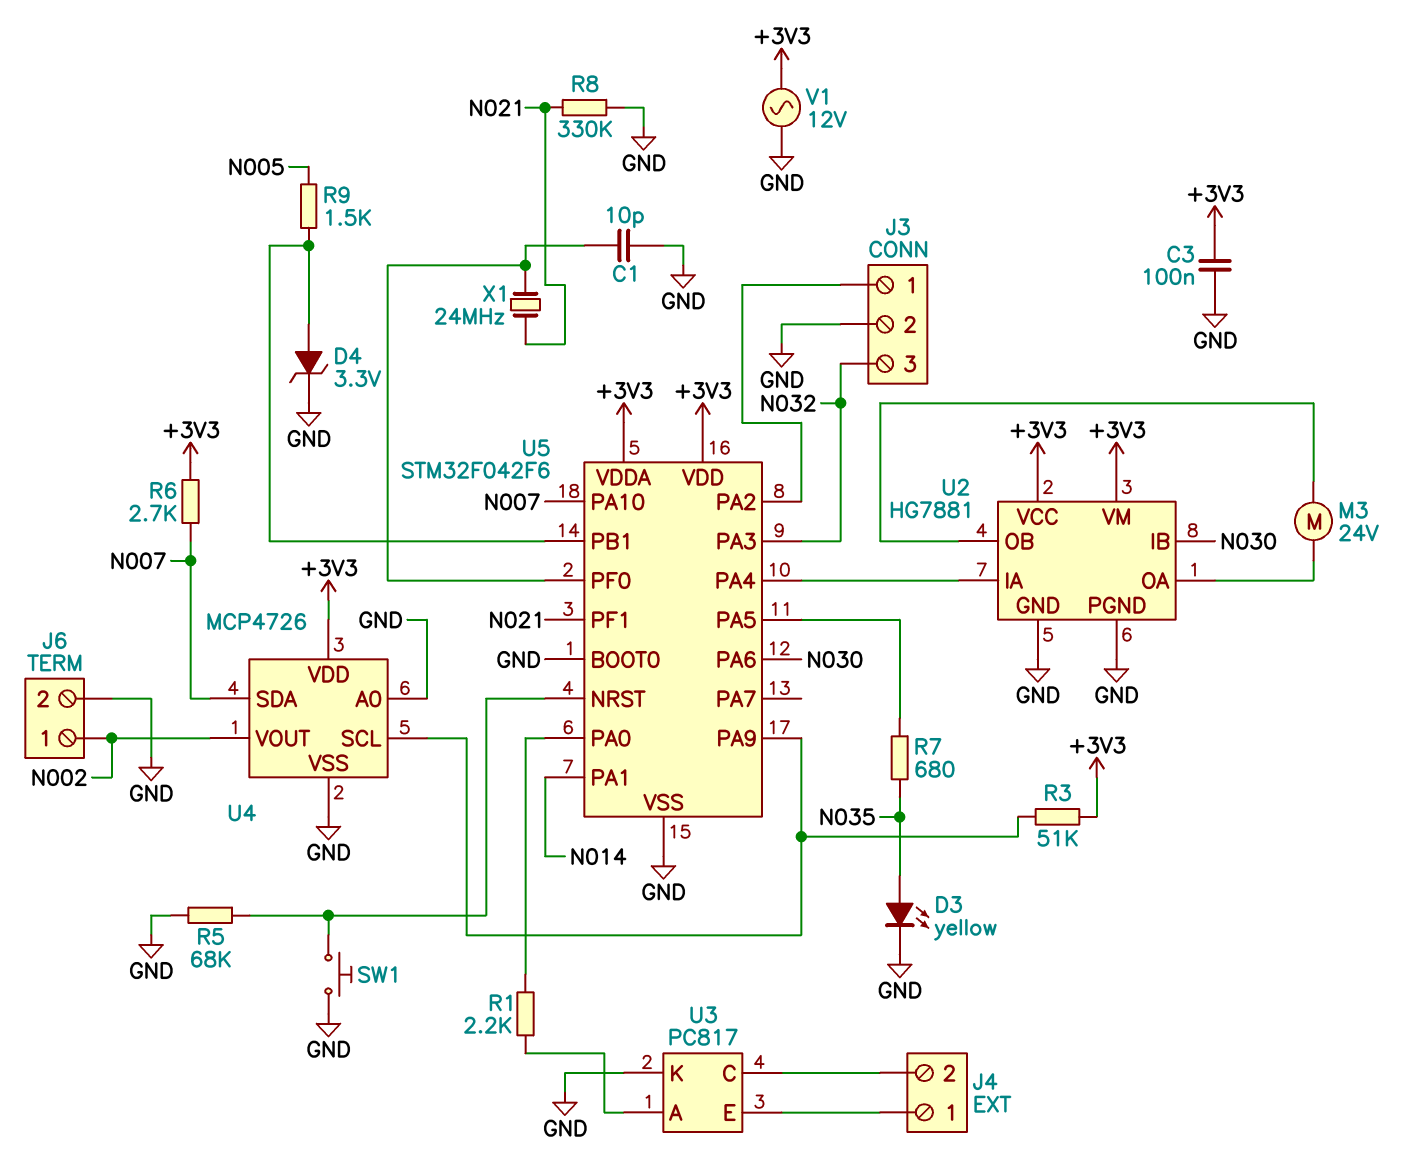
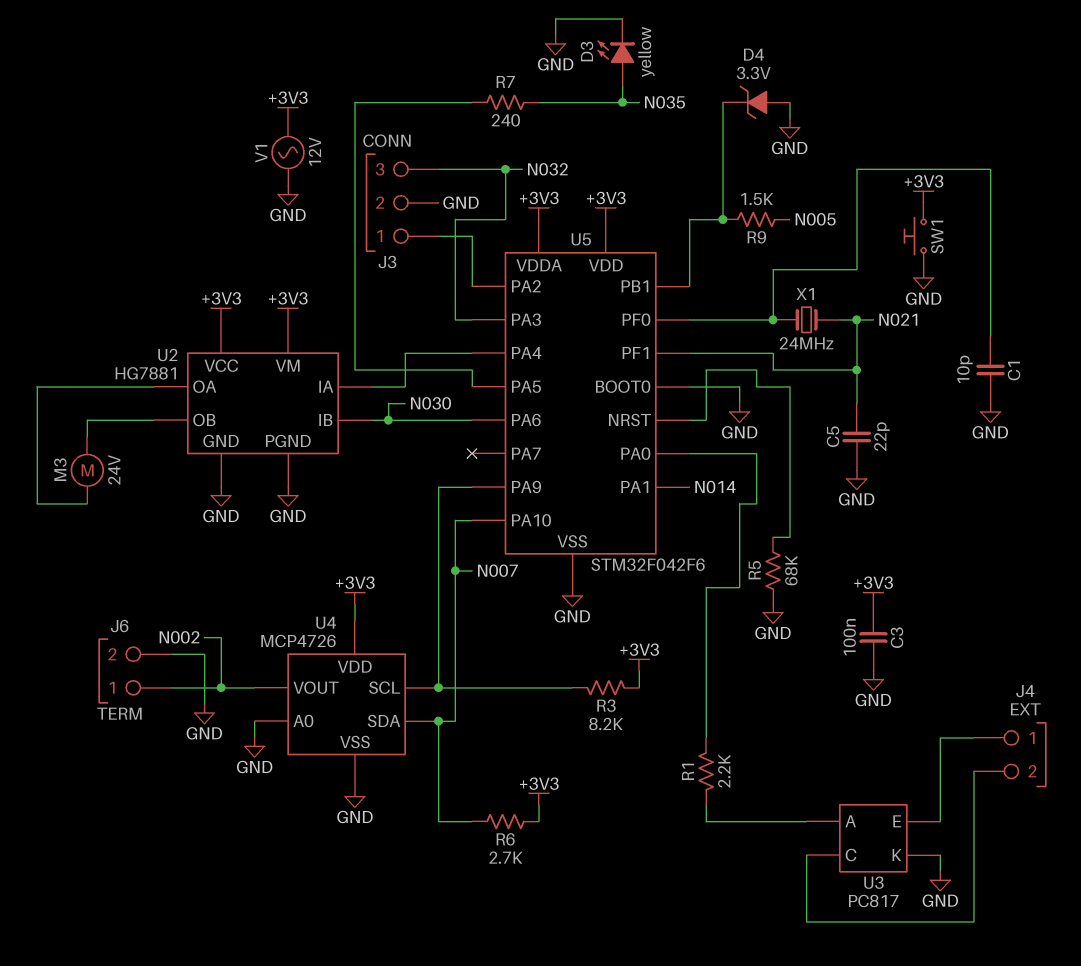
C5: none -> 22pF (GND, N021)
D4: zener 3.3V (A U5/PB1, K GND) -> zener 3.3V (A GND, K U5/PB1)
R3: 51k (+3V3, U4/SCL) -> 8.2k (+3V3, U4/SCL)
R7: 680 (N035, U5/PA5) -> 240 (N035, U5/PA5)
R8: 330k (GND, N021) -> none
SW1: button (GND, U5/NRST) -> button (+3V3, GND)

